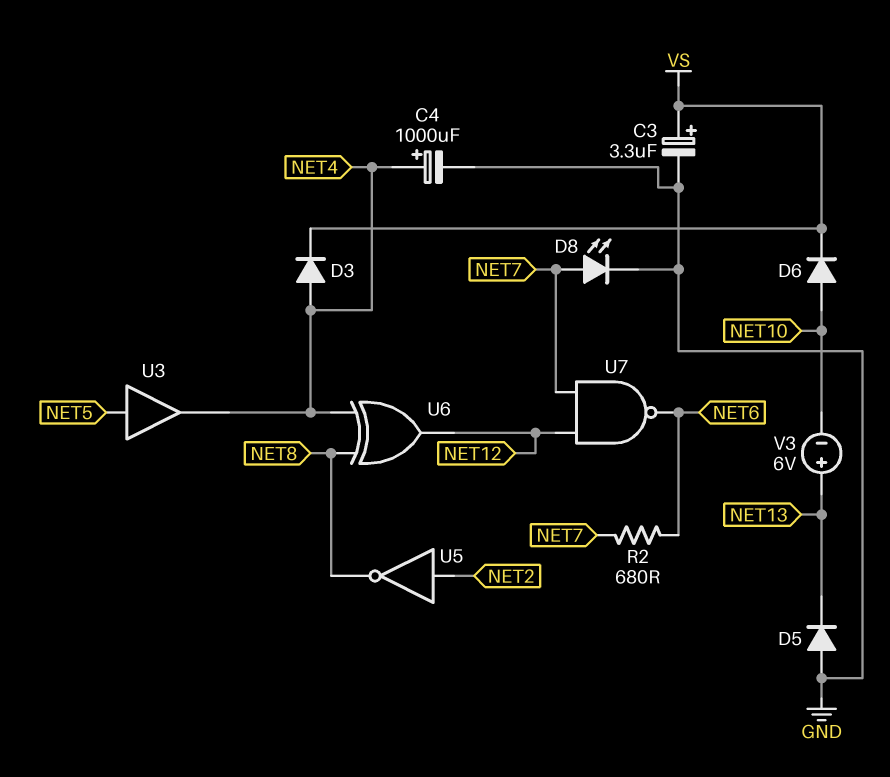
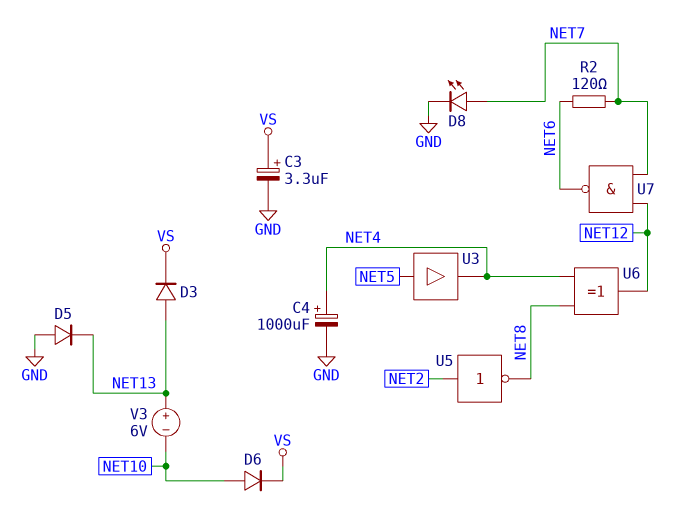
D3: diode (A NET4, K VS) -> diode (A NET13, K VS)
R2: 680 (NET6, NET7) -> 120 (NET6, NET7)

